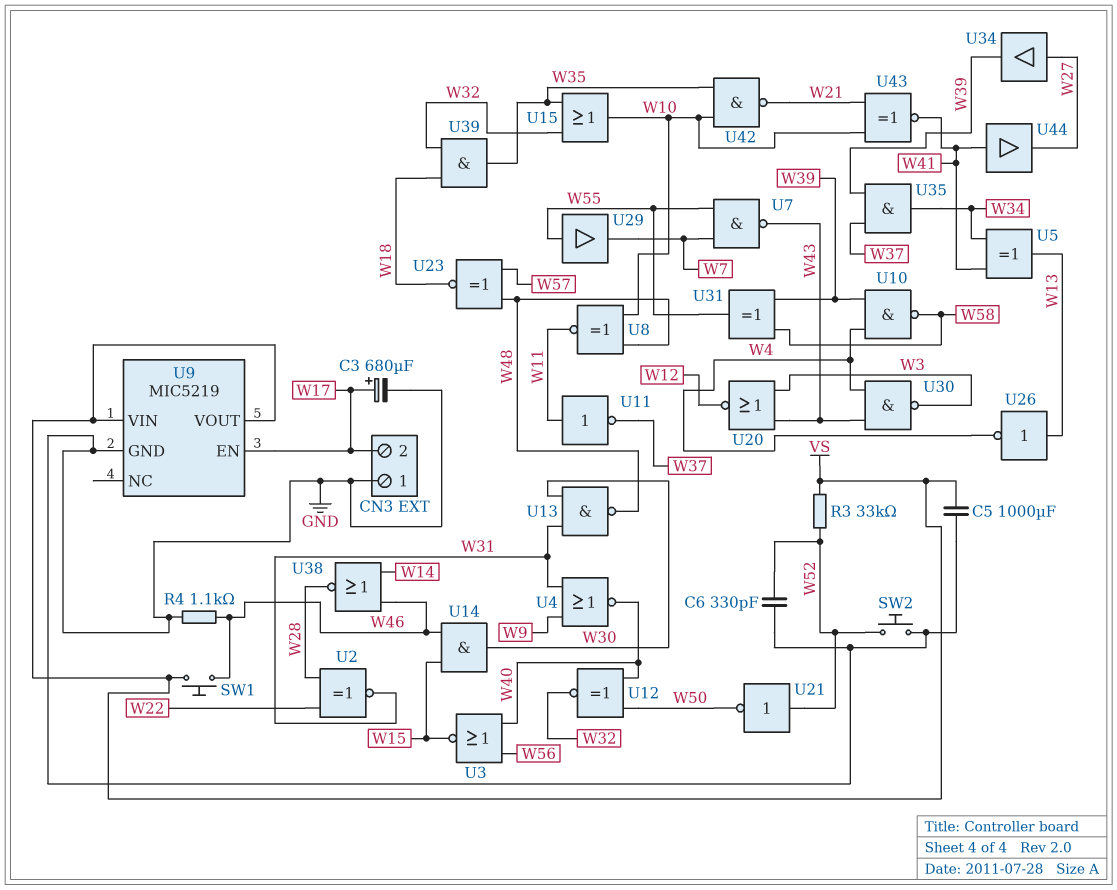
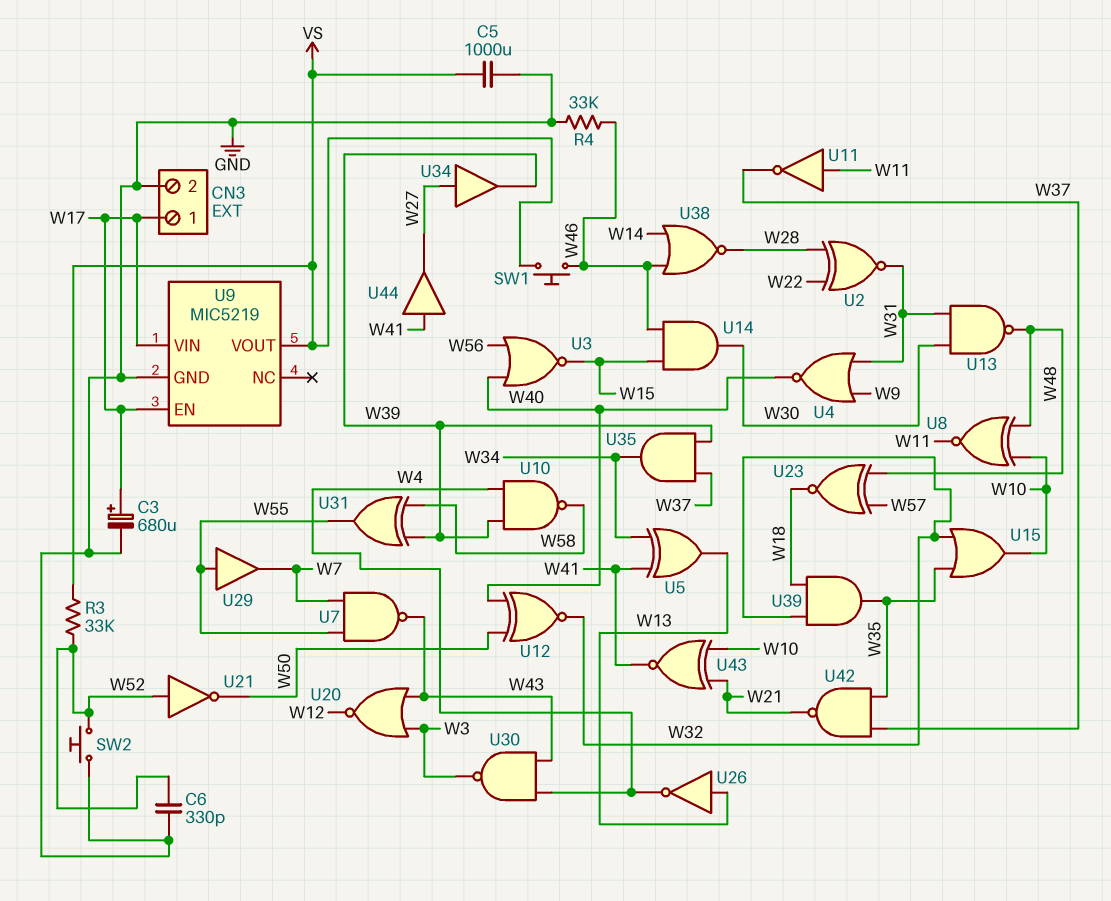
CN3 pin 1: GND -> W17
CN3 pin 2: W17 -> GND
R4: 1.1k (GND, W46) -> 33k (GND, W46)
U9 pin VIN: VS -> W17
U42: NAND (in W10, in W35, out W21) -> NAND (in W35, in W37, out W21)

